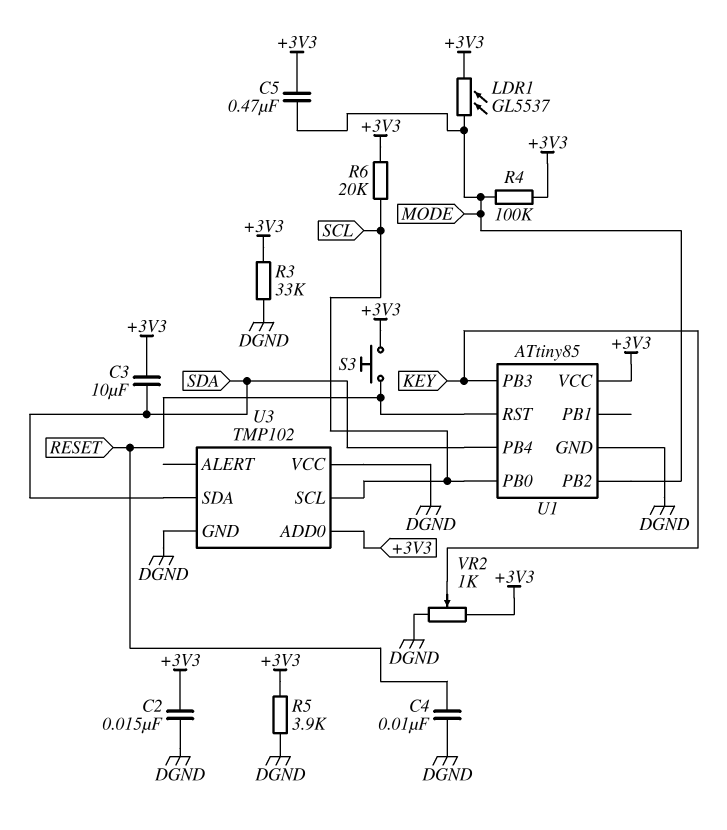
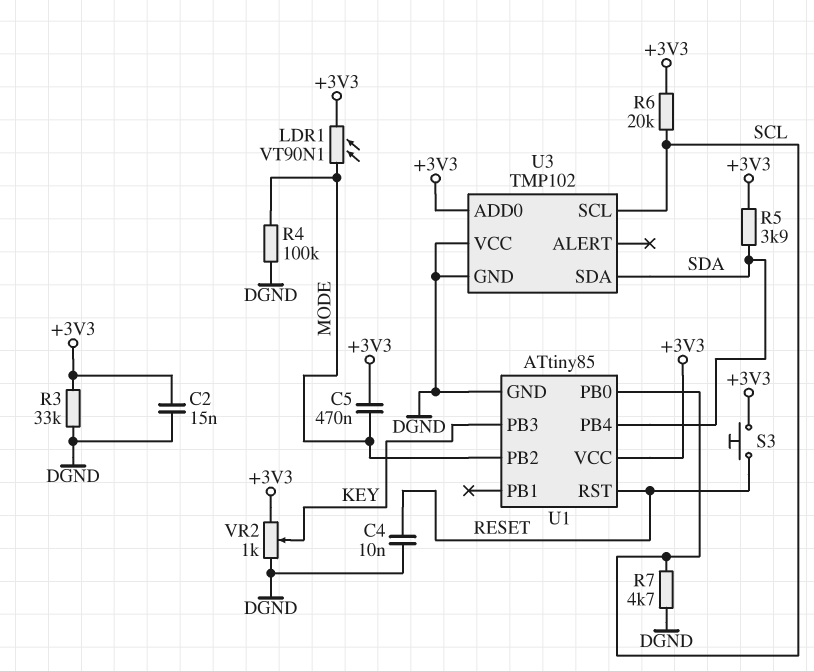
C3: 10uF (+3V3, SDA) -> none
LDR1: GL5537 (+3V3, MODE) -> VT90N1 (+3V3, MODE)
R4: 100k (+3V3, MODE) -> 100k (DGND, MODE)
R5: 3.9k (+3V3, DGND) -> 3.9k (+3V3, SDA)
R7: none -> 4.7k (DGND, SCL)

